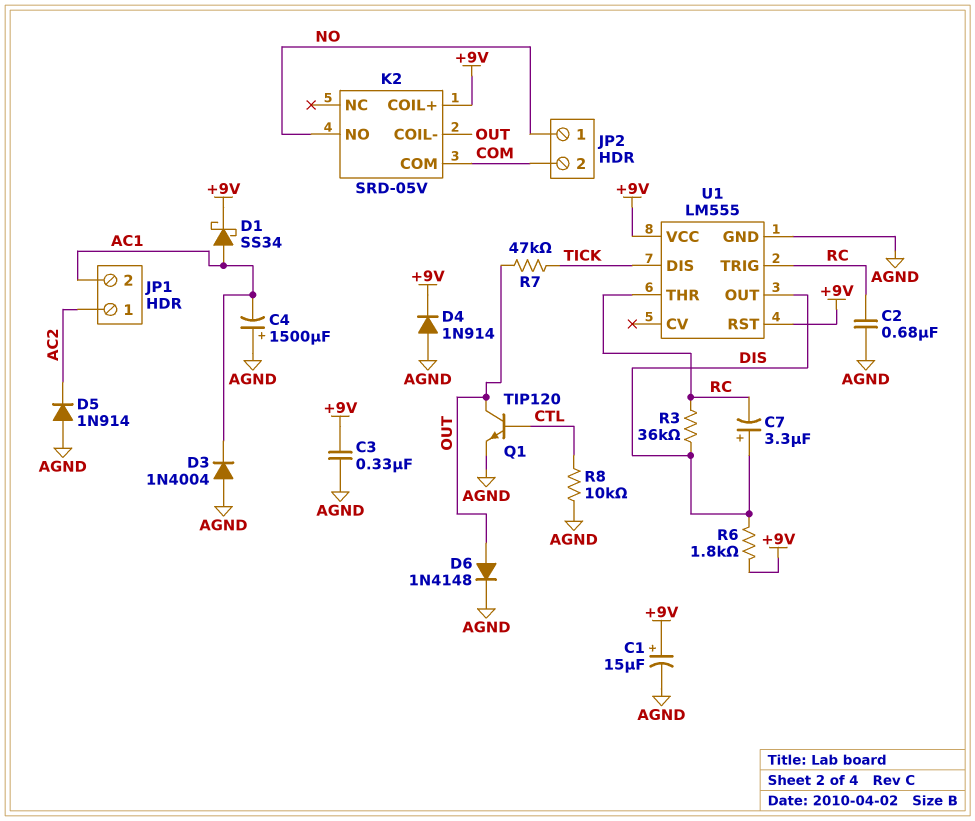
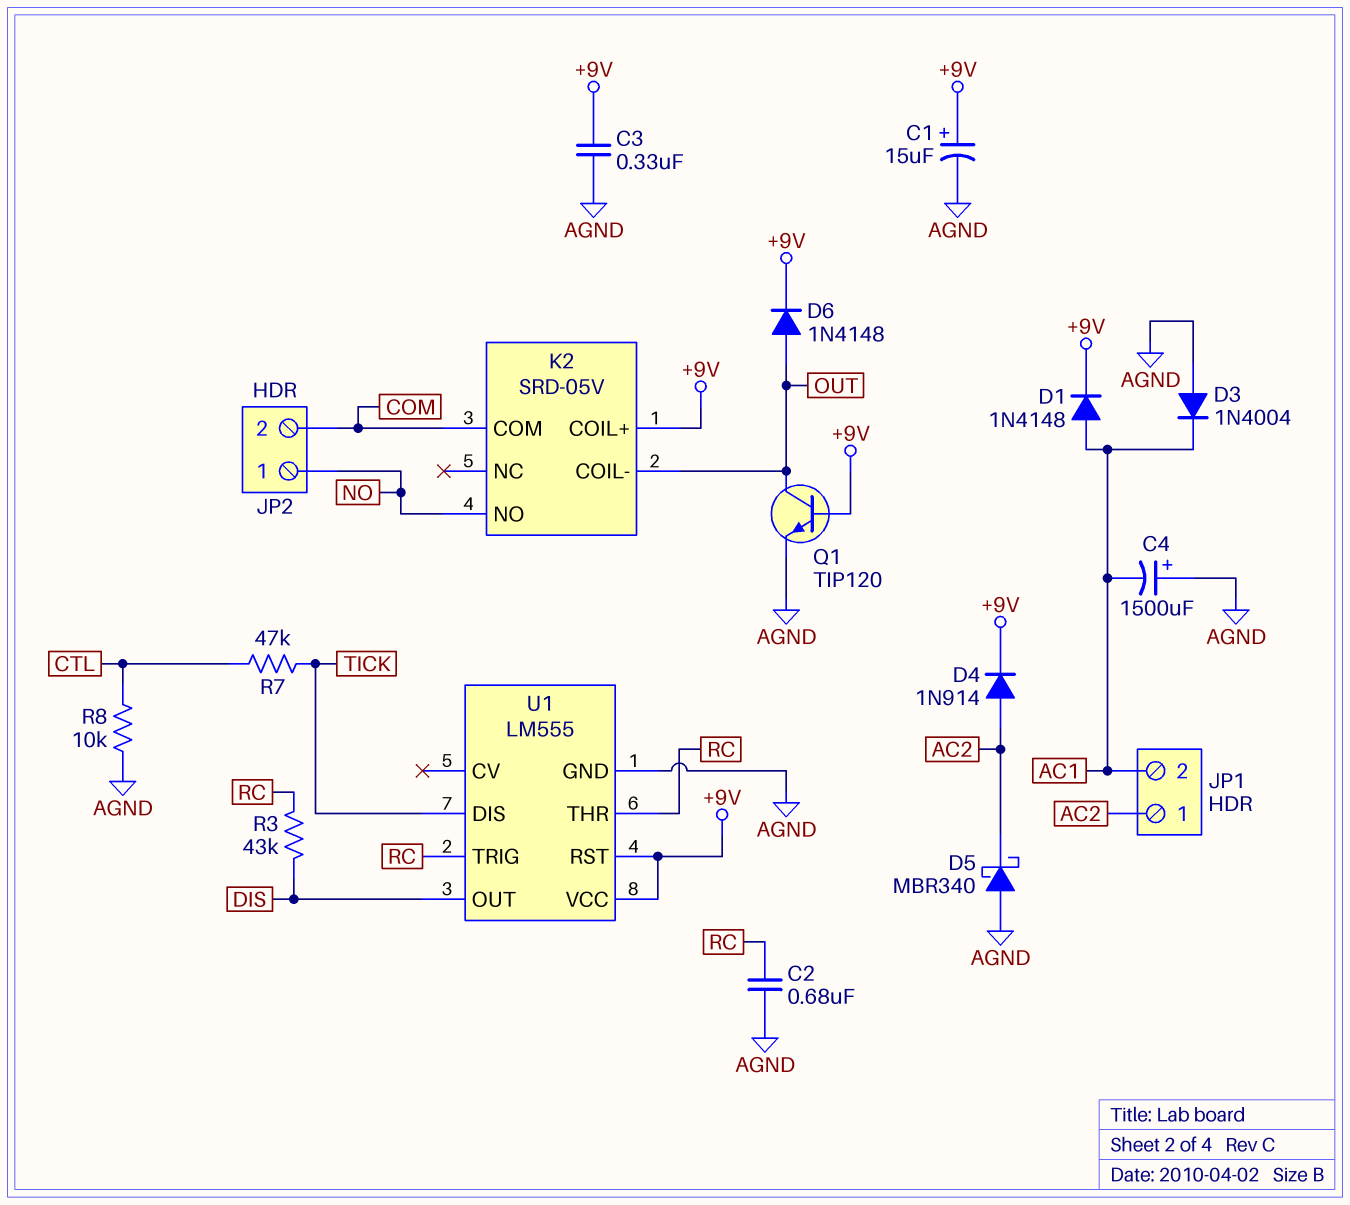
C7: 3.3uF (plus DIS, minus RC) -> none
D1: schottky SS34 (A AC1, K +9V) -> diode 1N4148 (A AC1, K +9V)
D4: diode 1N914 (A AGND, K +9V) -> diode 1N914 (A AC2, K +9V)
D5: diode 1N914 (A AGND, K AC2) -> schottky MBR340 (A AGND, K AC2)
D6: diode 1N4148 (A OUT, K AGND) -> diode 1N4148 (A OUT, K +9V)
Q1: NPN TIP120 (B CTL, C OUT, E AGND) -> NPN TIP120 (B +9V, C OUT, E AGND)
R3: 36k (DIS, RC) -> 43k (DIS, RC)
R6: 1.8k (+9V, DIS) -> none
R7: 47k (OUT, TICK) -> 47k (CTL, TICK)

